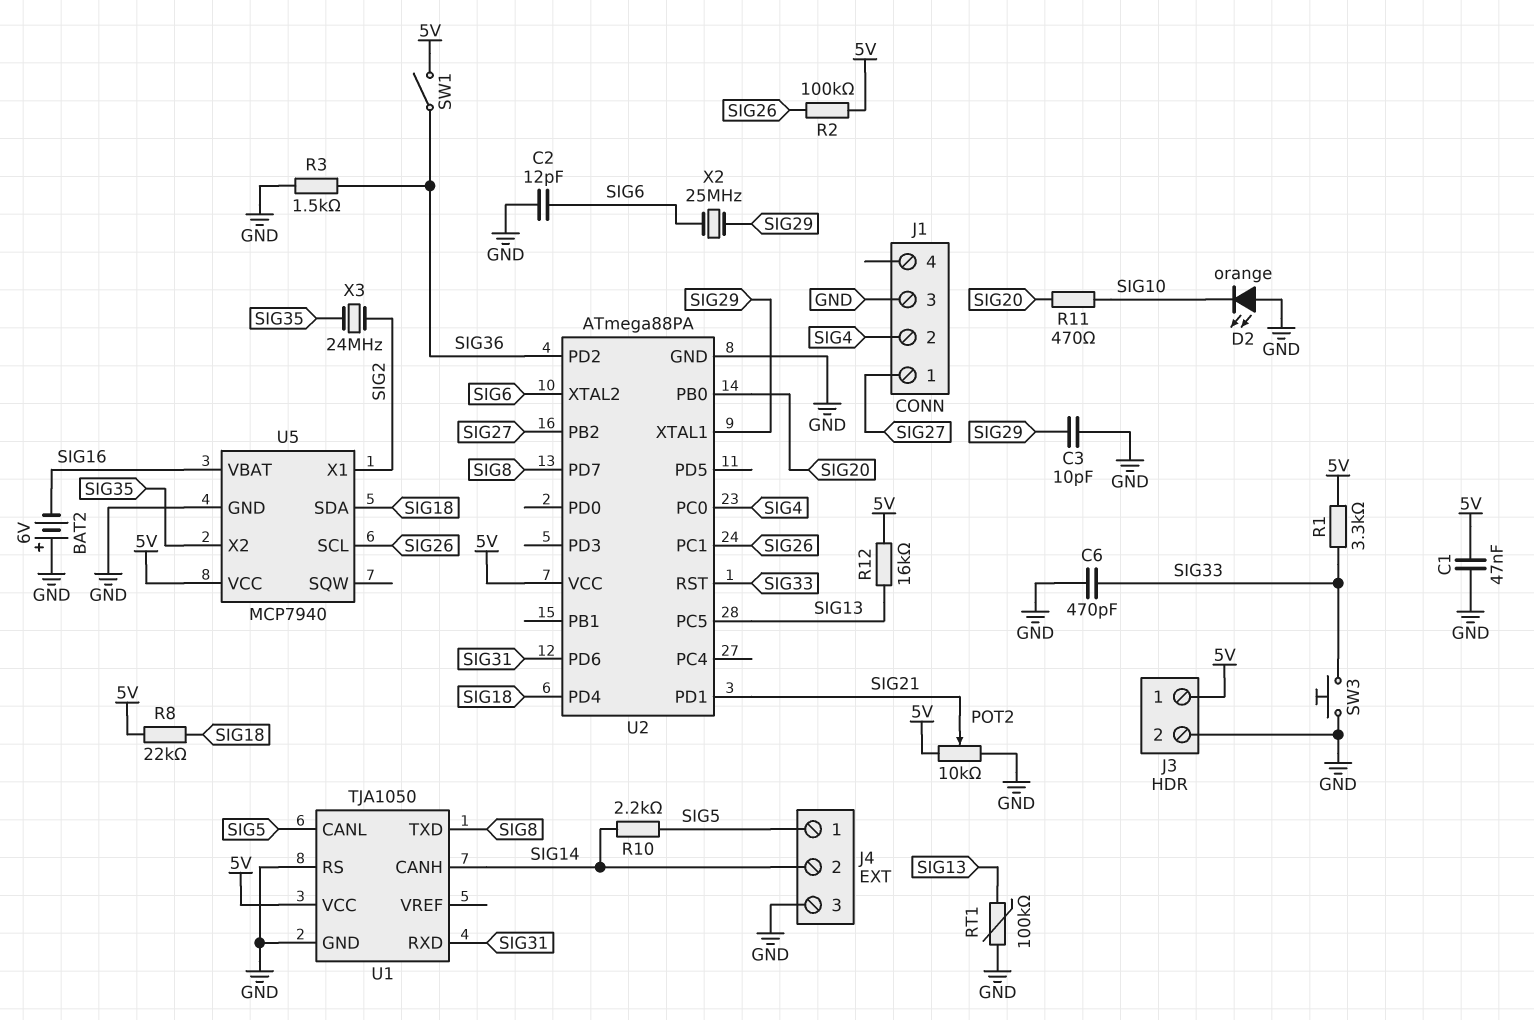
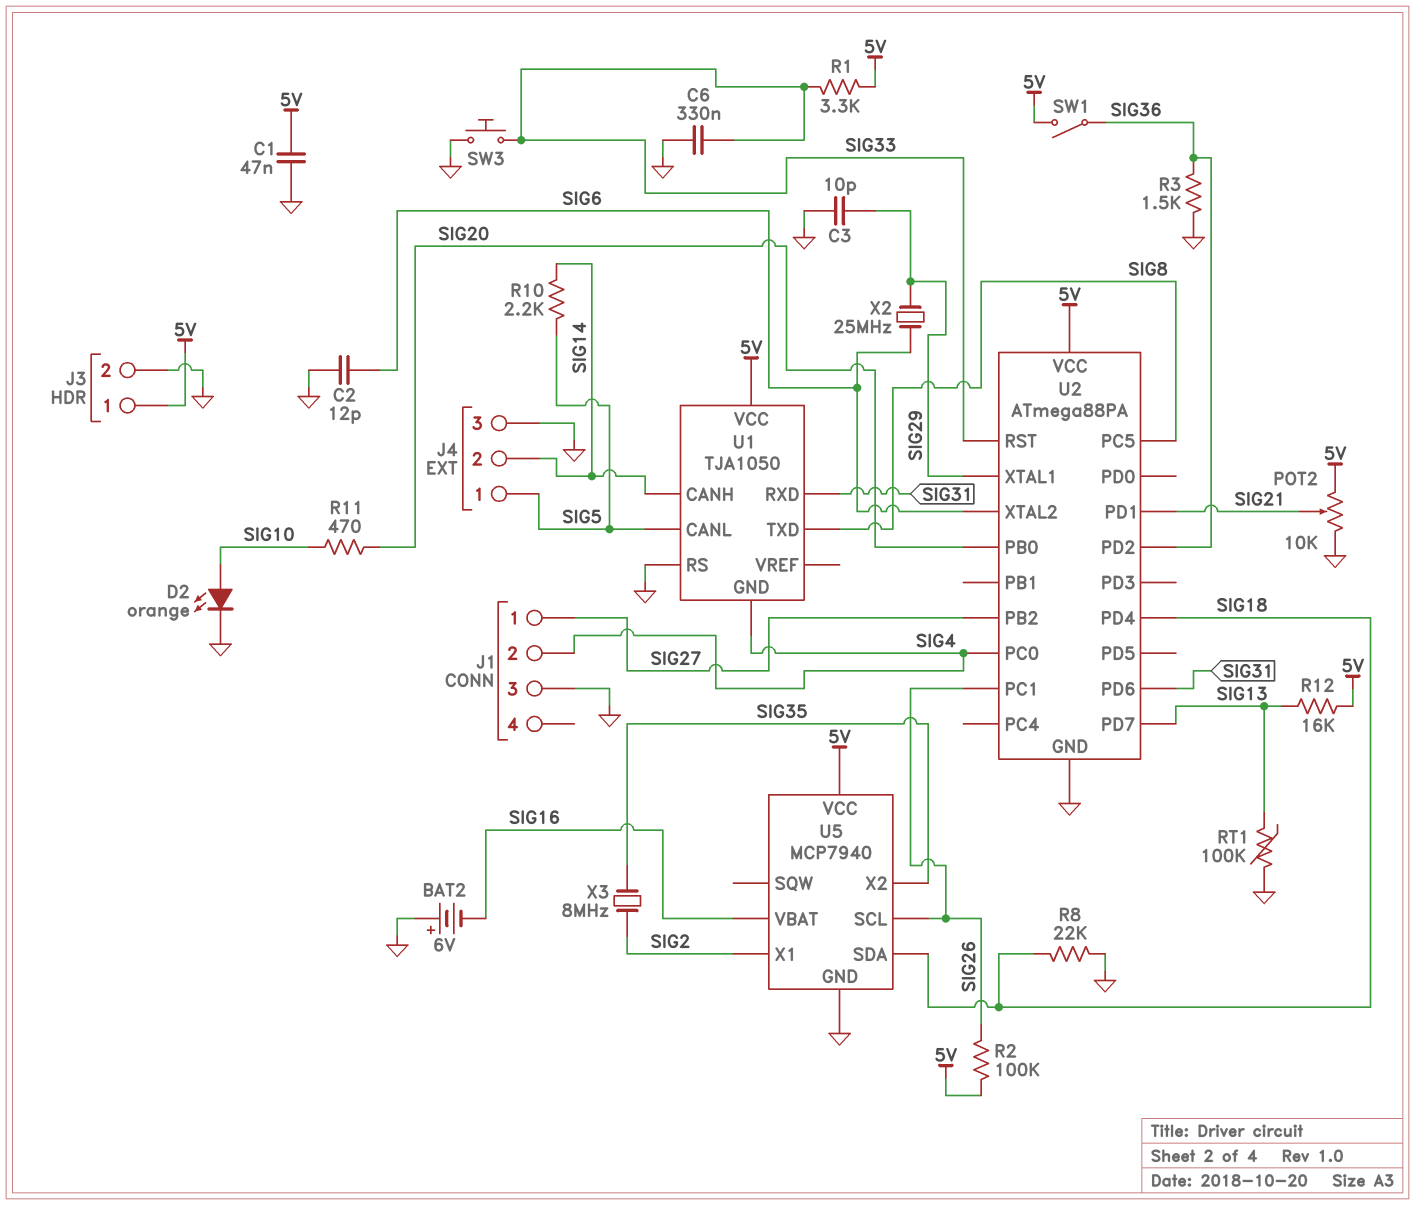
C6: 470pF (GND, SIG33) -> 330nF (GND, SIG33)
D2: LED orange (A GND, K SIG10) -> LED orange (A SIG10, K GND)
R8: 22k (5V, SIG18) -> 22k (GND, SIG18)
U1 pin GND: GND -> SIG4
U2 pin PC5: SIG13 -> SIG8
U2 pin PD7: SIG8 -> SIG13
X3: 24MHz (SIG2, SIG35) -> 8MHz (SIG2, SIG35)

